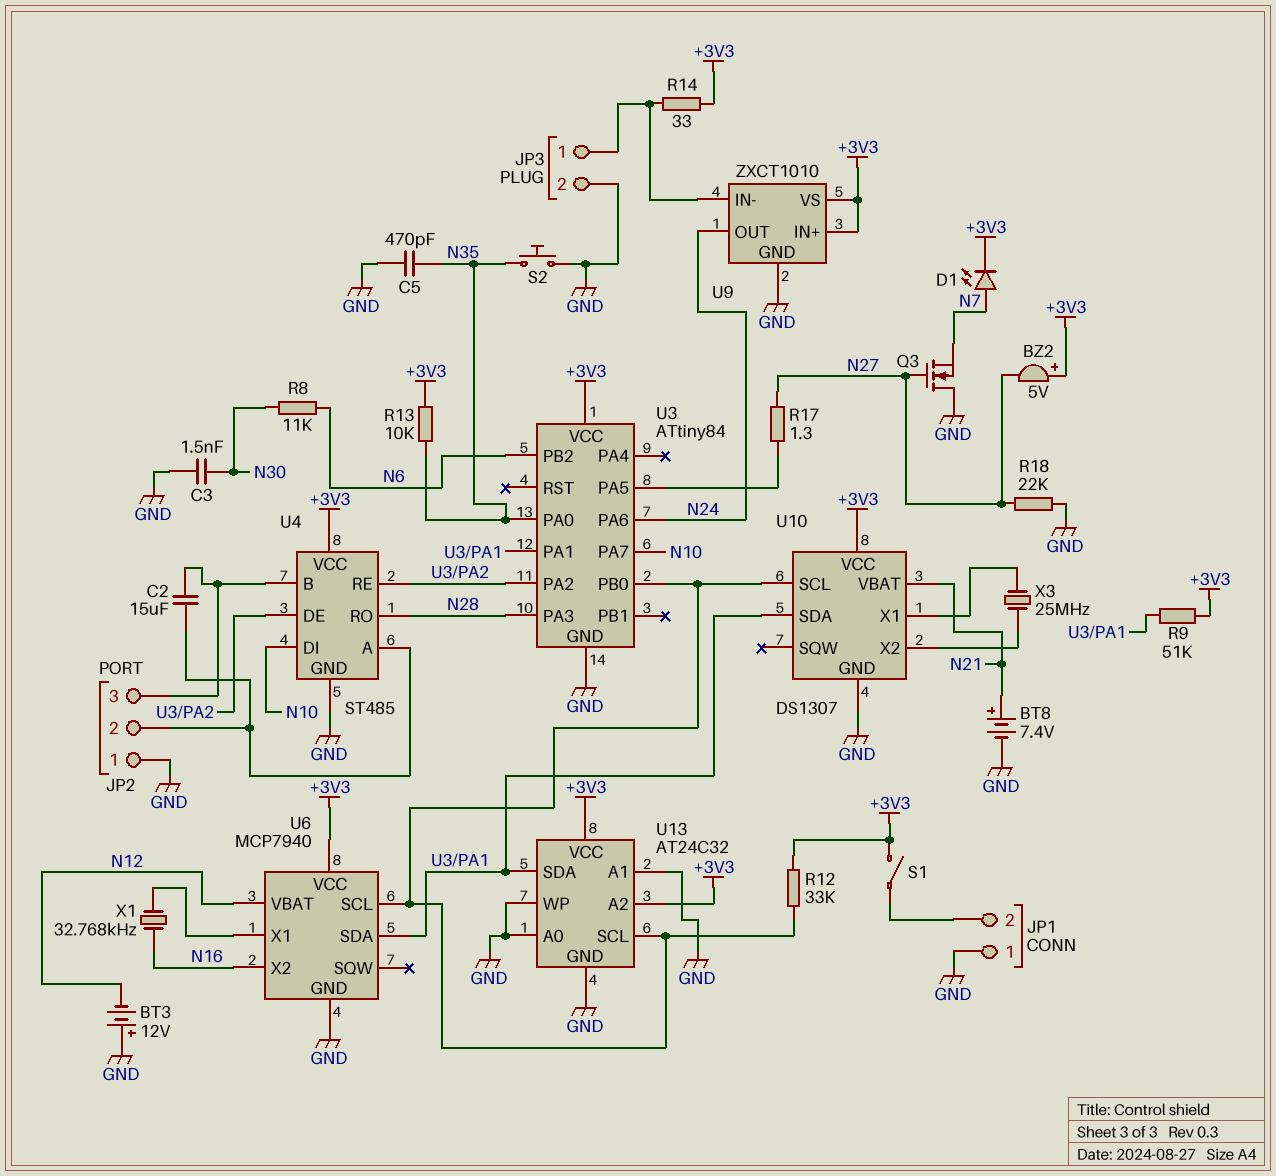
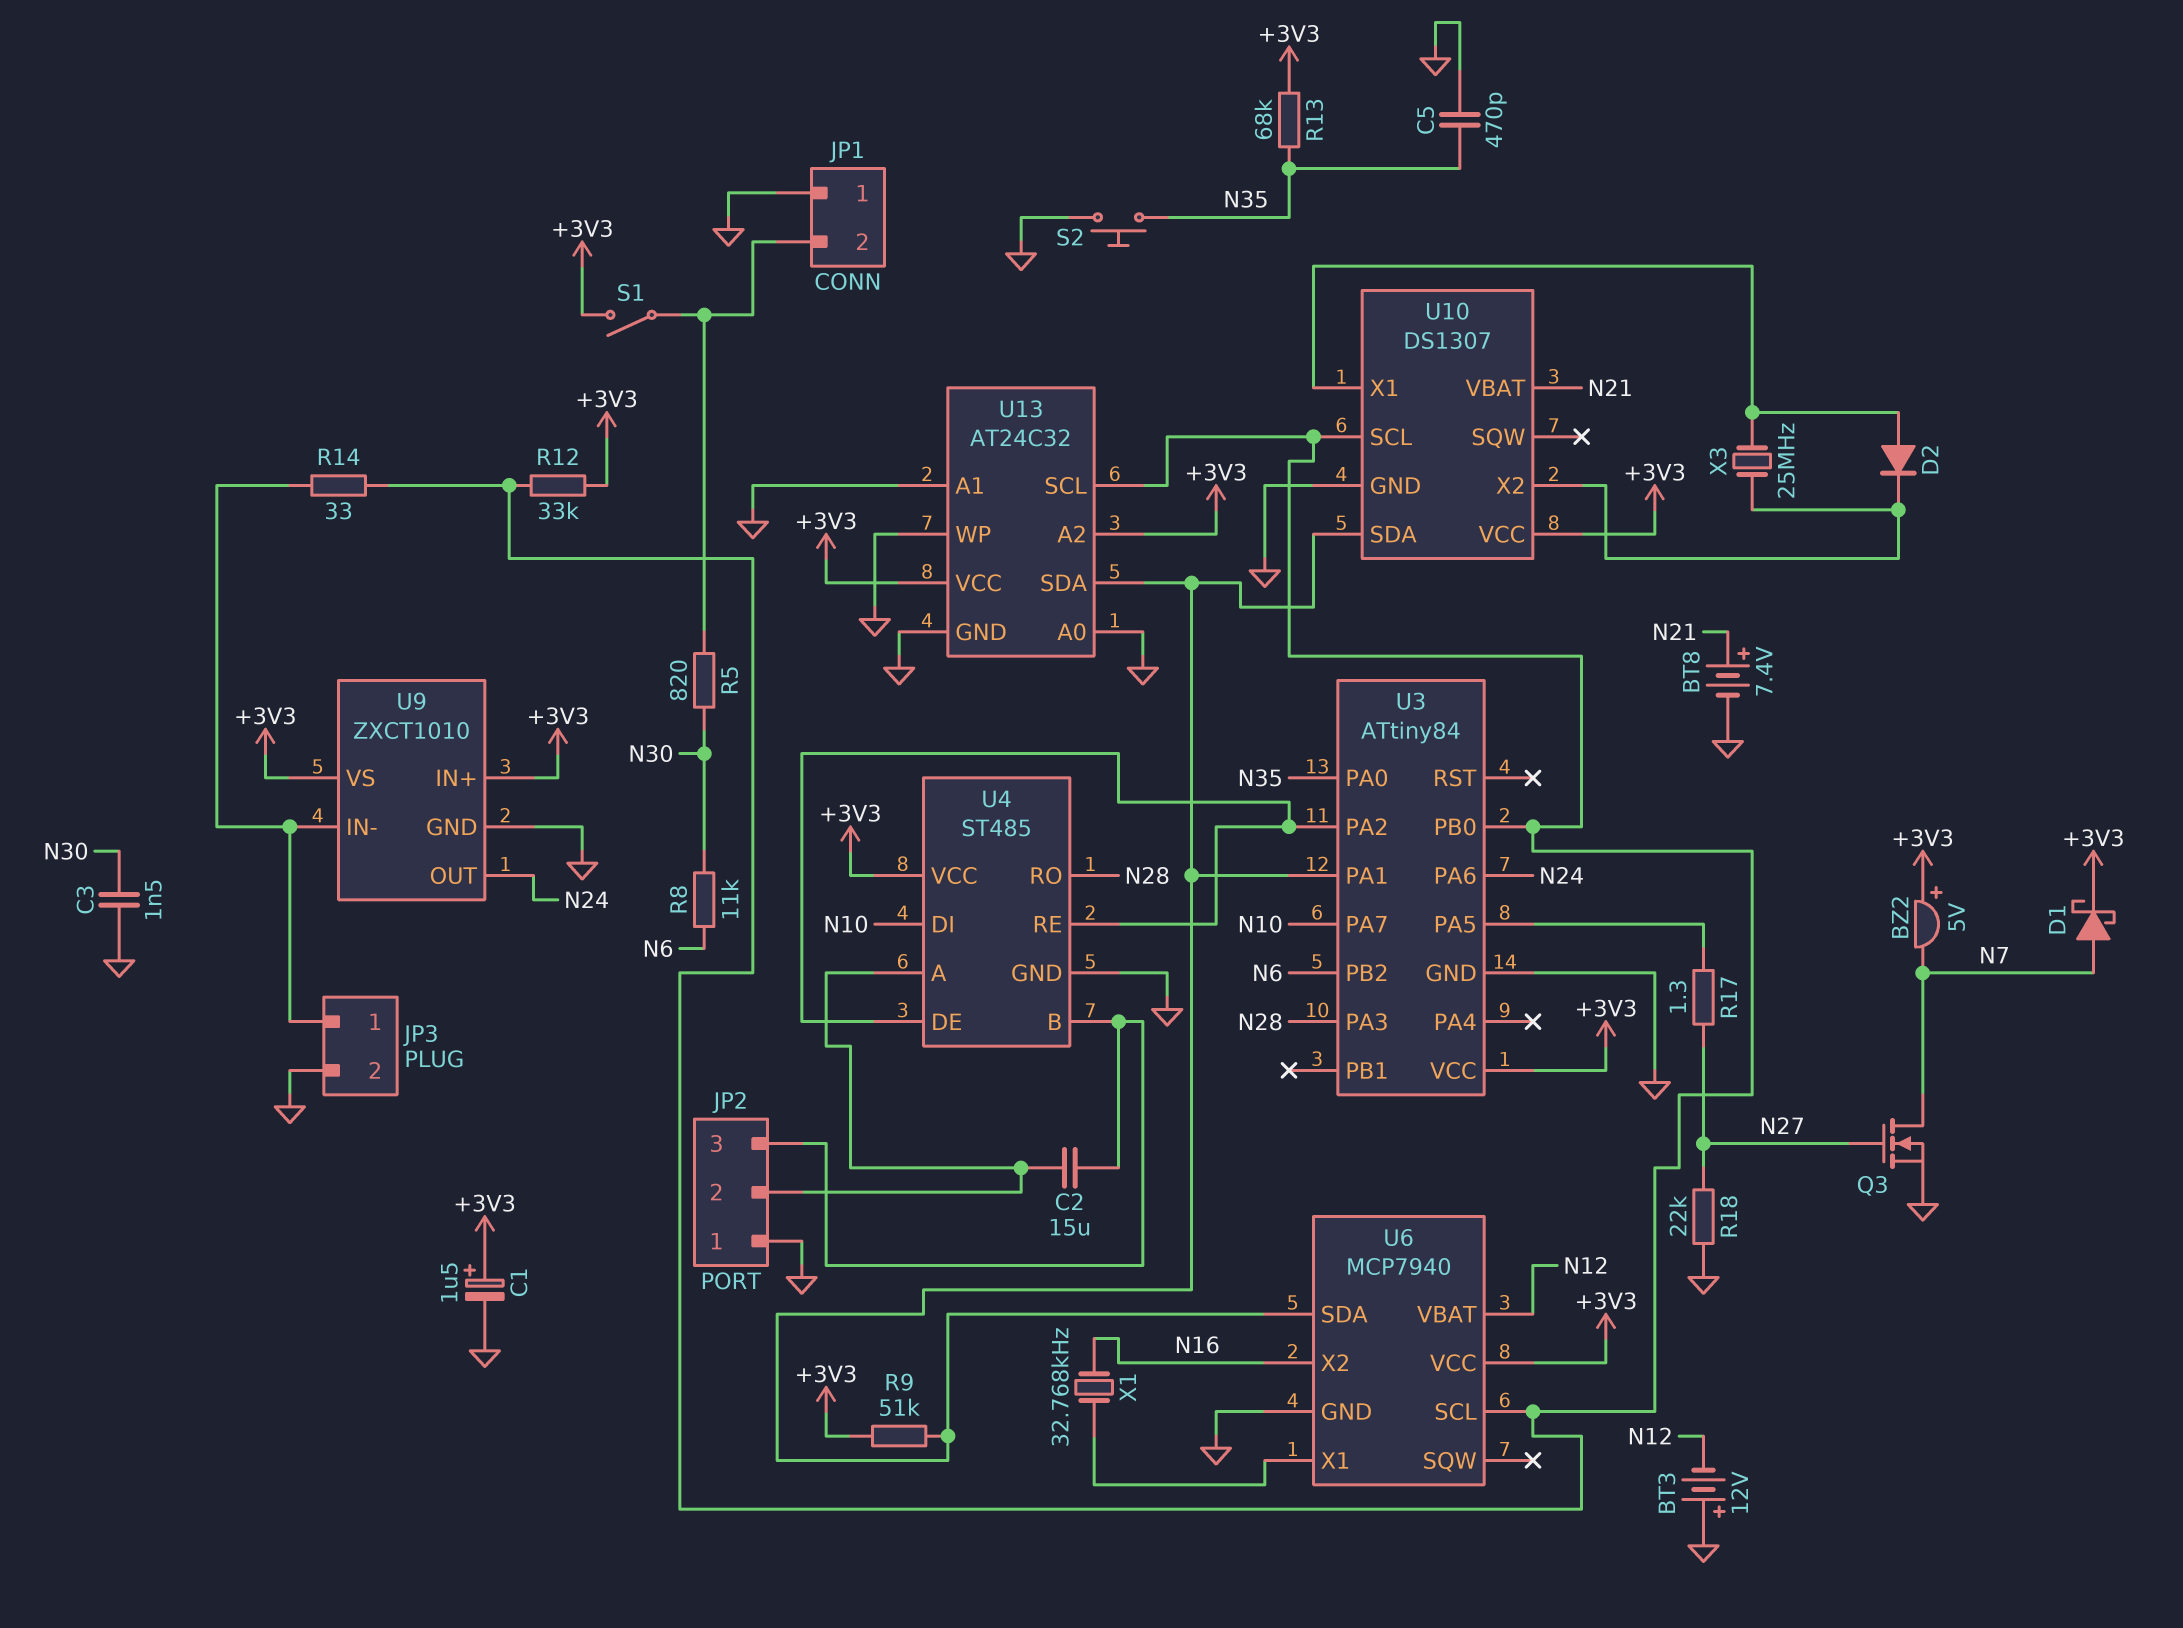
BZ2: buzzer 5V (plus +3V3, minus N27) -> buzzer 5V (plus +3V3, minus N7)
C1: none -> 1.5uF (plus +3V3, minus GND)
D1: LED (A N7, K +3V3) -> schottky (A N7, K +3V3)
D2: none -> diode (A U10/X1, K U10/X2)
Q3: NMOS (G N27, D GND, S N7) -> NMOS (G N27, D N7, S GND)
R5: none -> 820 (JP1/2, N30)
R13: 10k (+3V3, N35) -> 68k (+3V3, N35)
R14: 33 (+3V3, JP3/1) -> 33 (JP3/1, U3/PB0)

